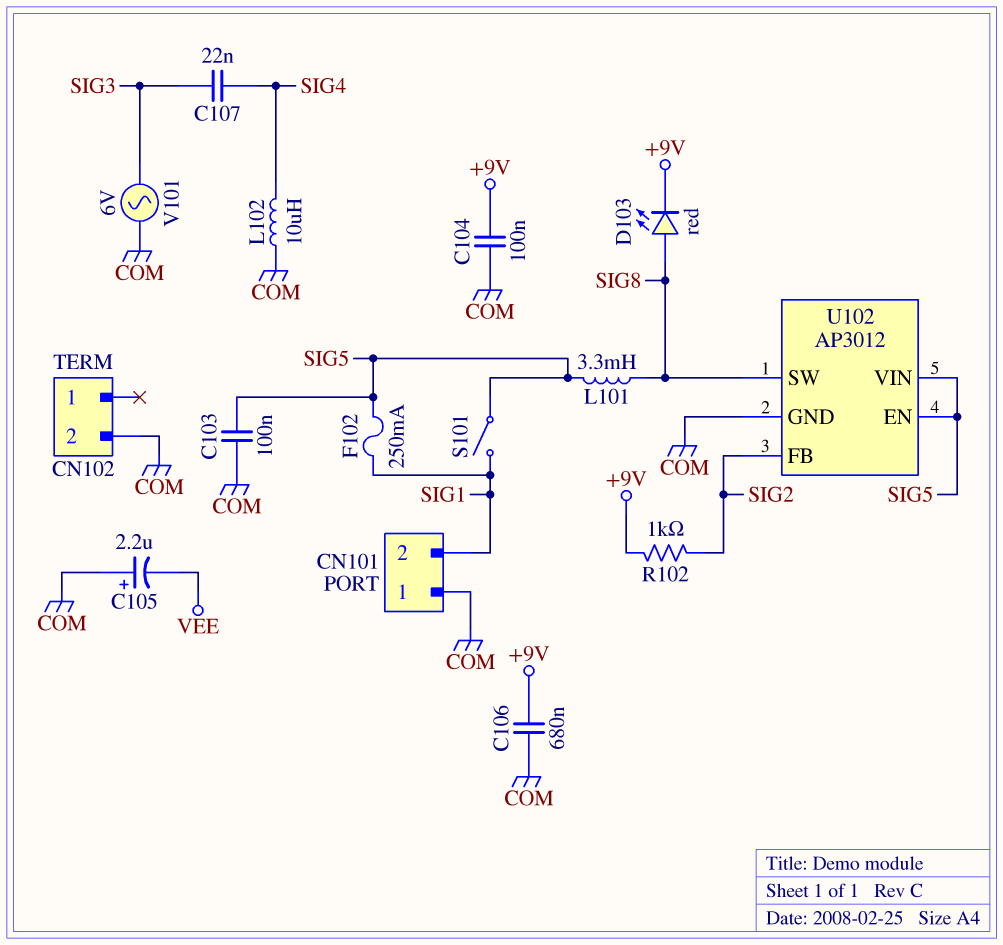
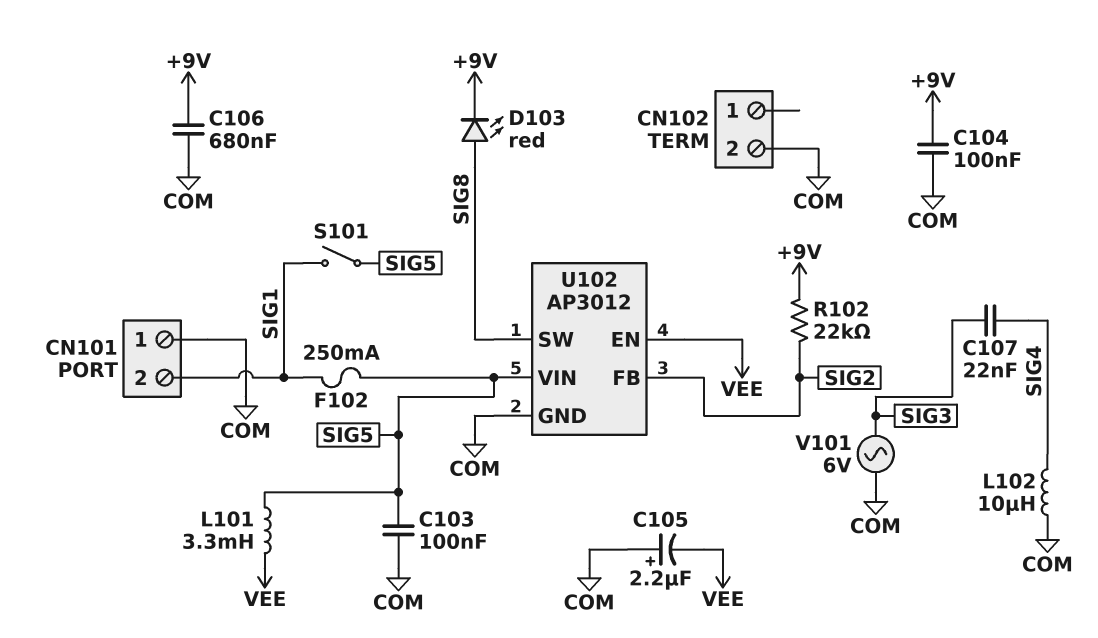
L101: 3.3mH (SIG5, SIG8) -> 3.3mH (SIG5, VEE)
R102: 1k (+9V, SIG2) -> 22k (+9V, SIG2)
U102 pin EN: SIG5 -> VEE

